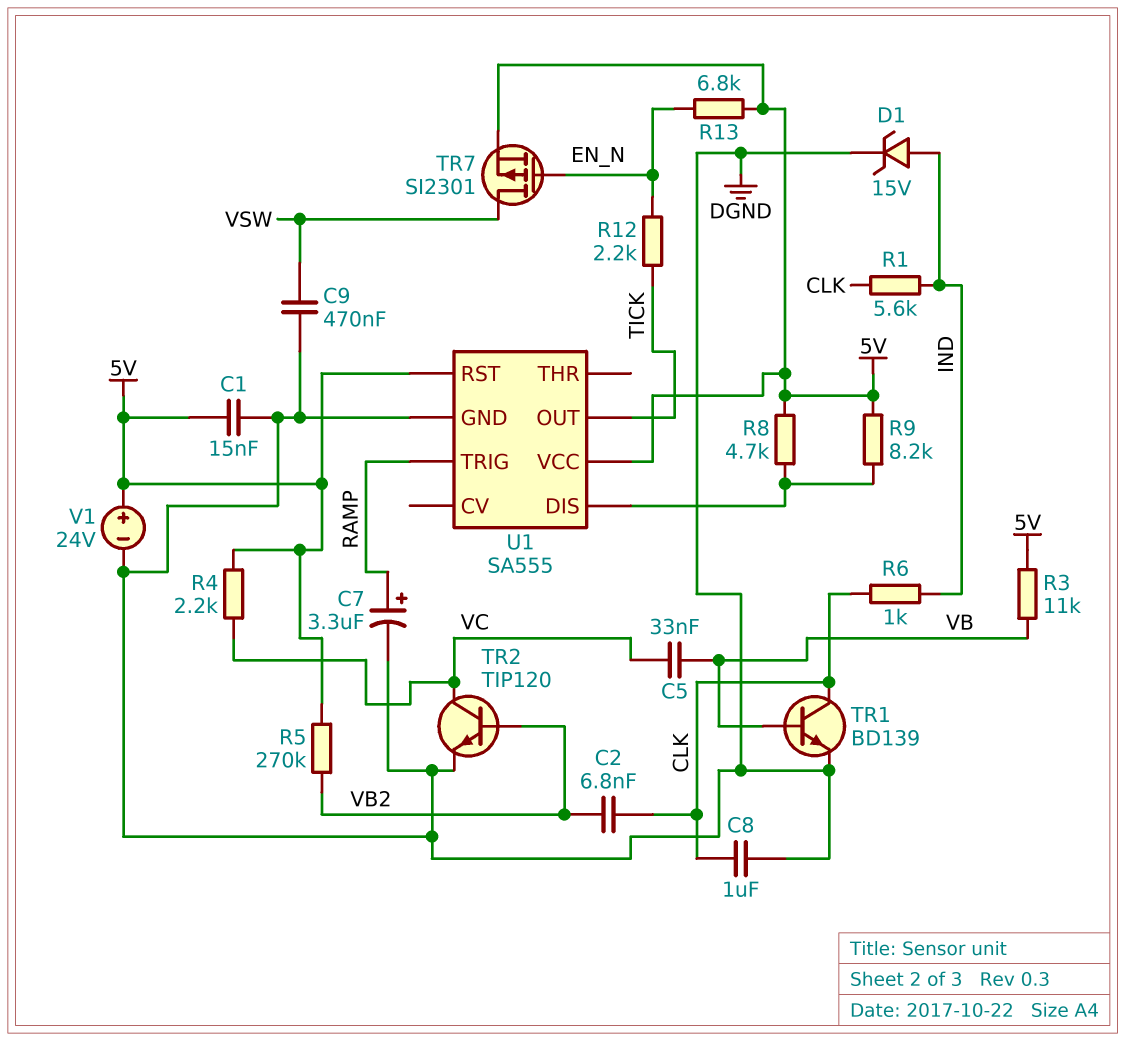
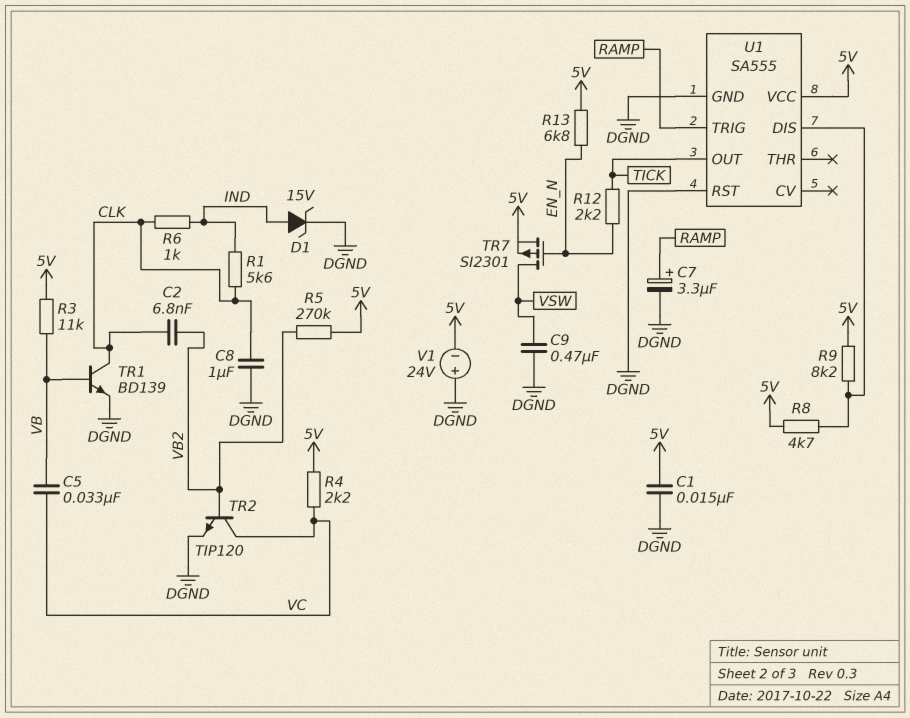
U1 pin RST: 5V -> DGND
V1: 24V (plus 5V, minus DGND) -> 24V (plus DGND, minus 5V)

